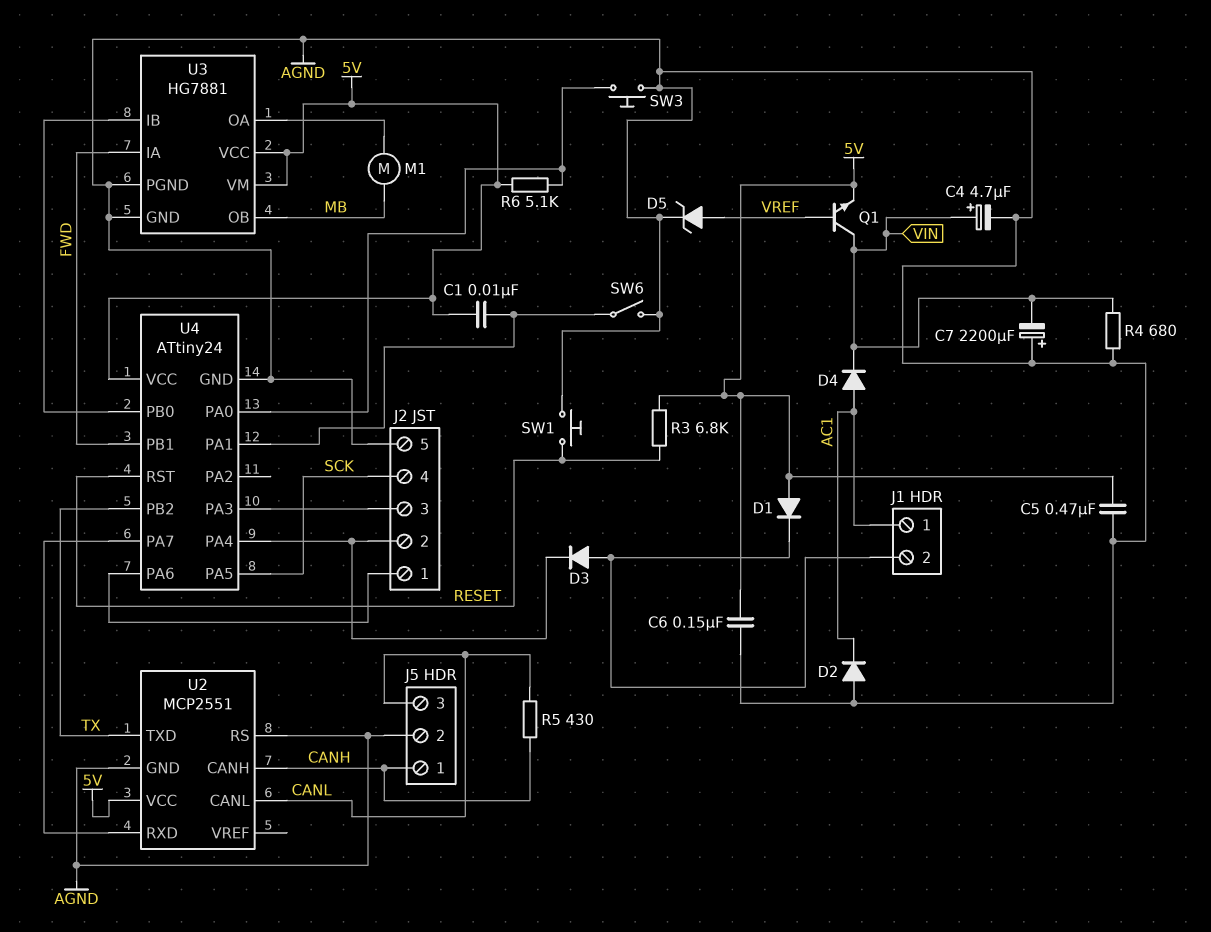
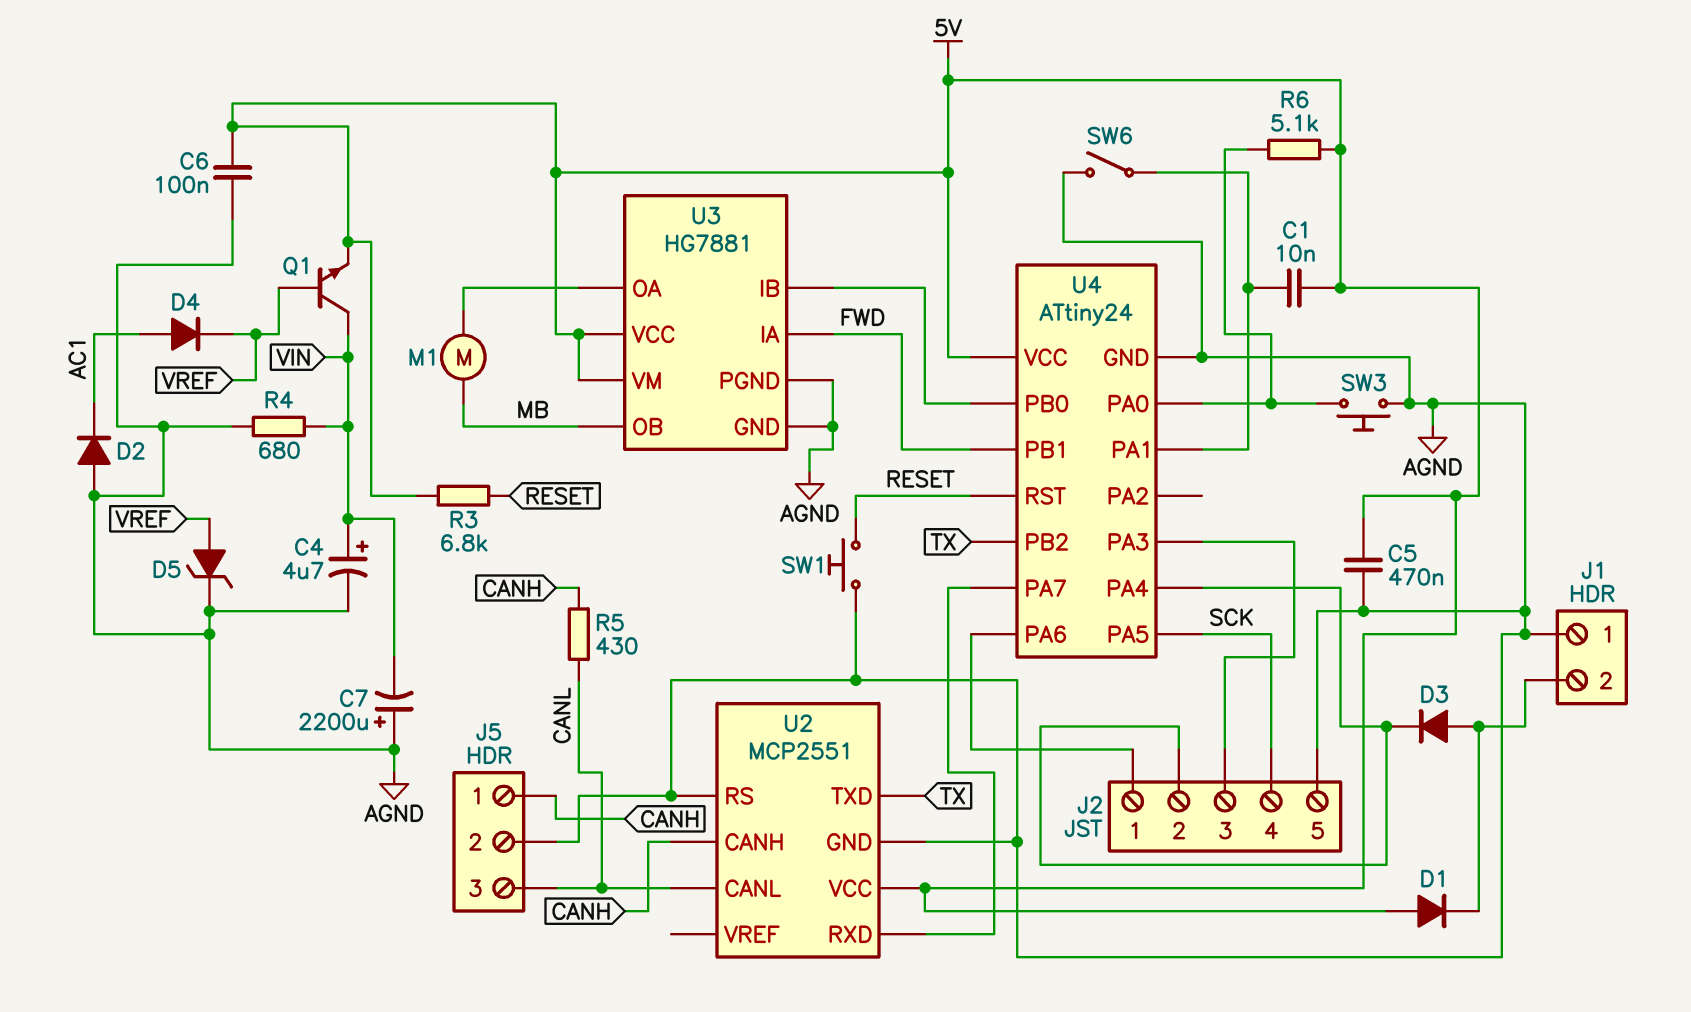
C6: 150nF (5V, AGND) -> 100nF (5V, AGND)
D4: diode (A AC1, K VIN) -> diode (A AC1, K VREF)
J1 pin 1: AC1 -> AGND

